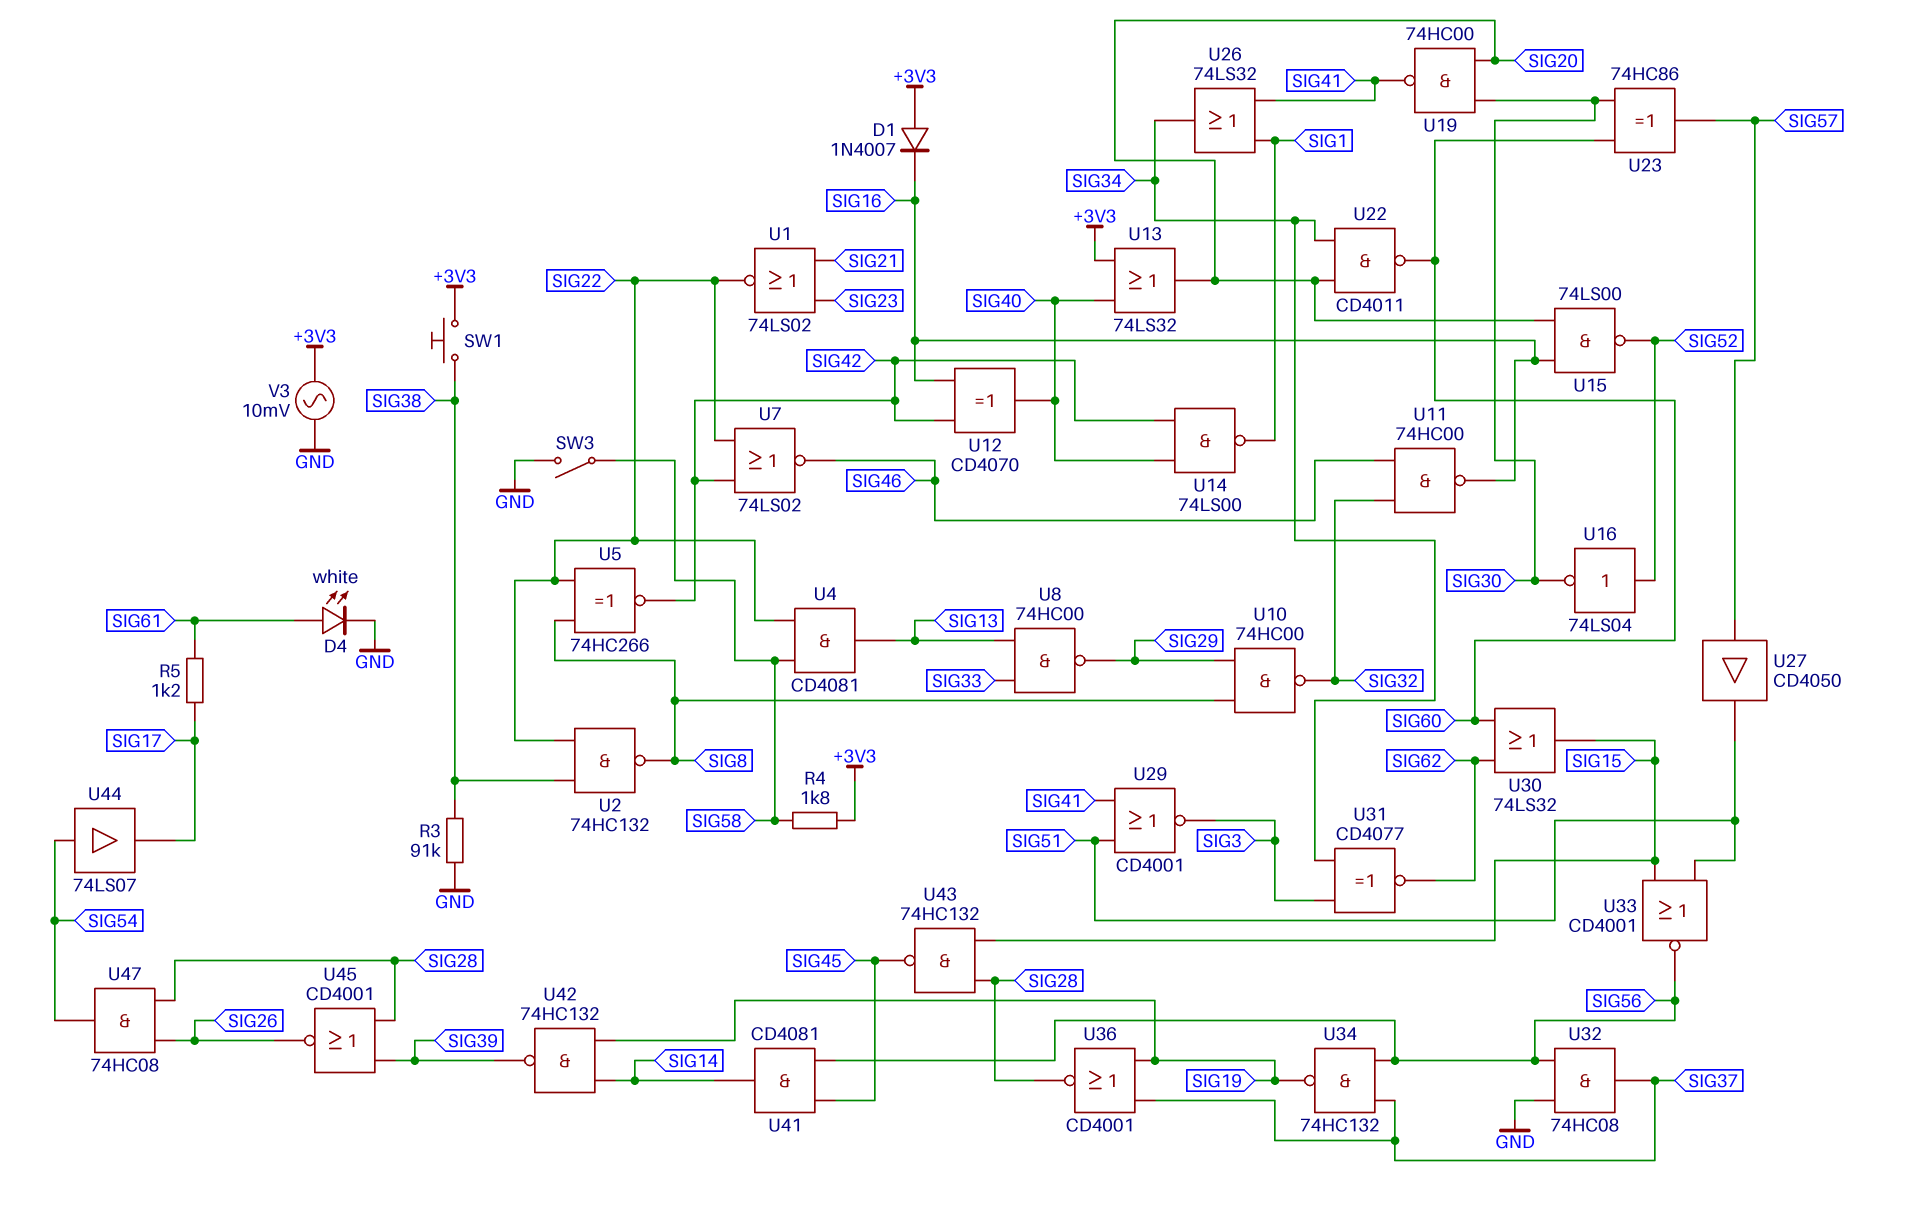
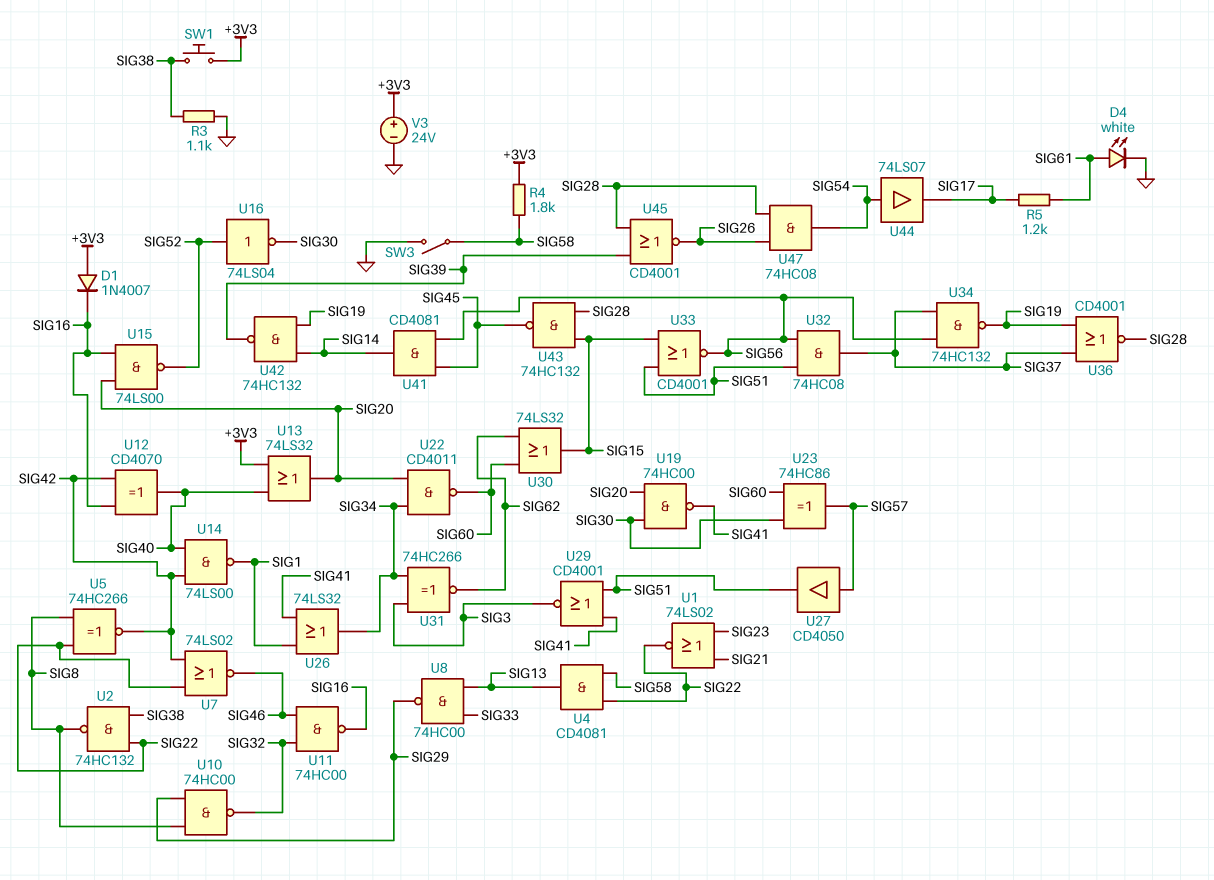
R3: 91k (GND, SIG38) -> 1.1k (GND, SIG38)
U31: XNOR CD4077 (in SIG3, in SIG34, out SIG62) -> XNOR 74HC266 (in SIG3, in SIG34, out SIG62)
U32: AND 74HC08 (in GND, in SIG56, out SIG37) -> AND 74HC08 (in SIG51, in SIG56, out SIG37)
V3: AC 10mV (+3V3, GND) -> 24V (plus +3V3, minus GND)

